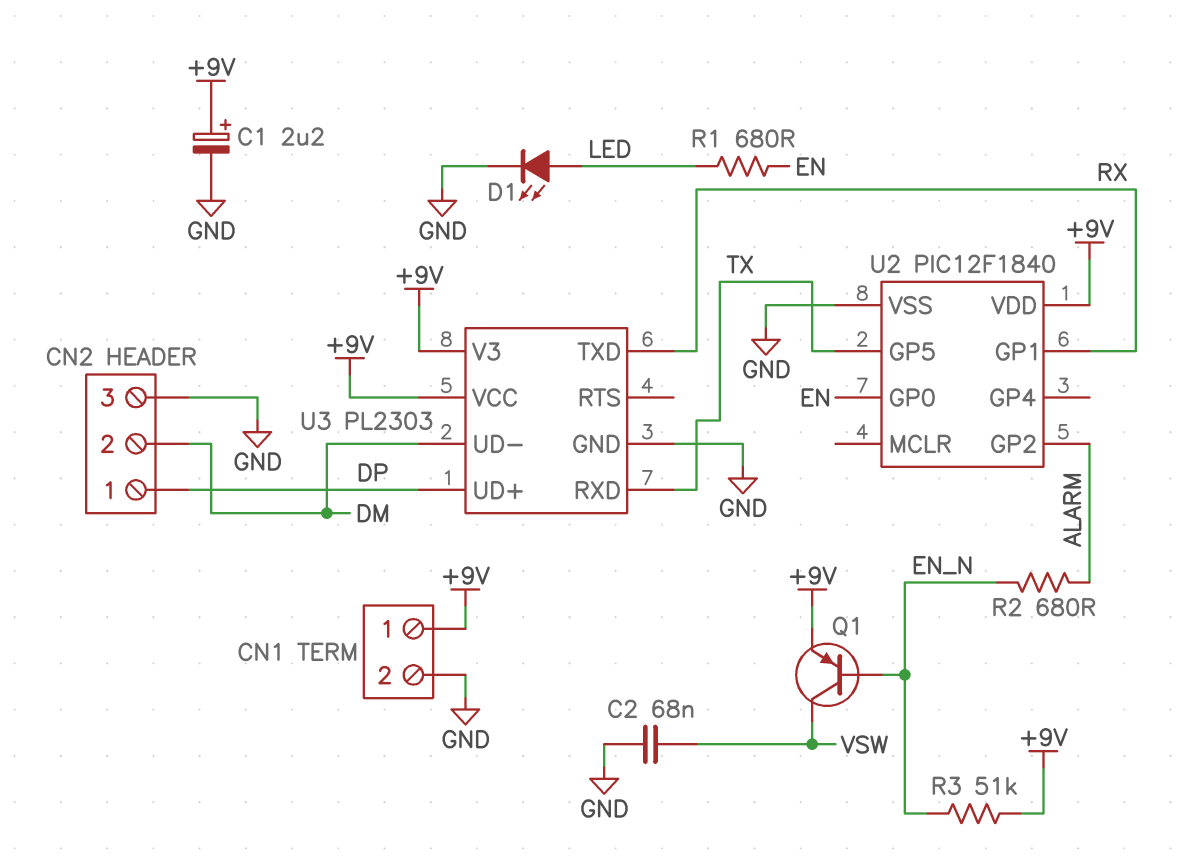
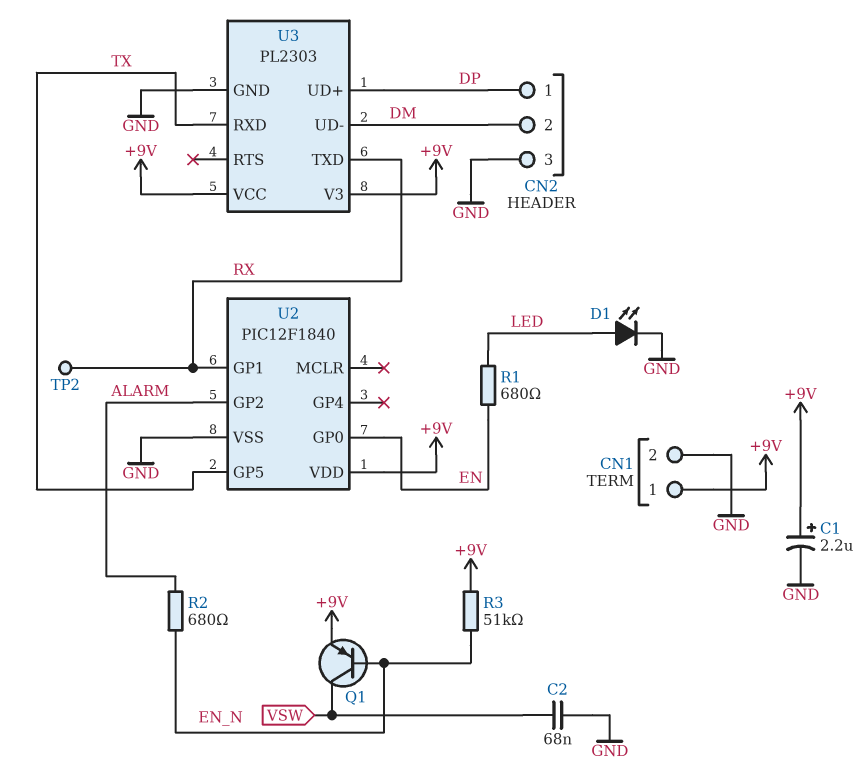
TP2: none -> test point (RX)

